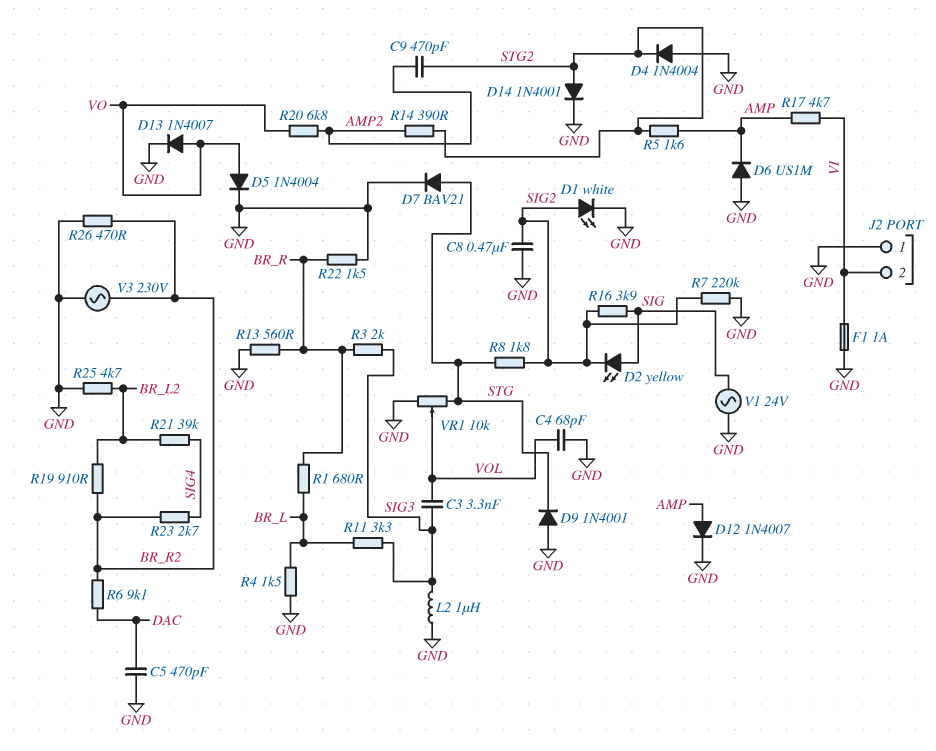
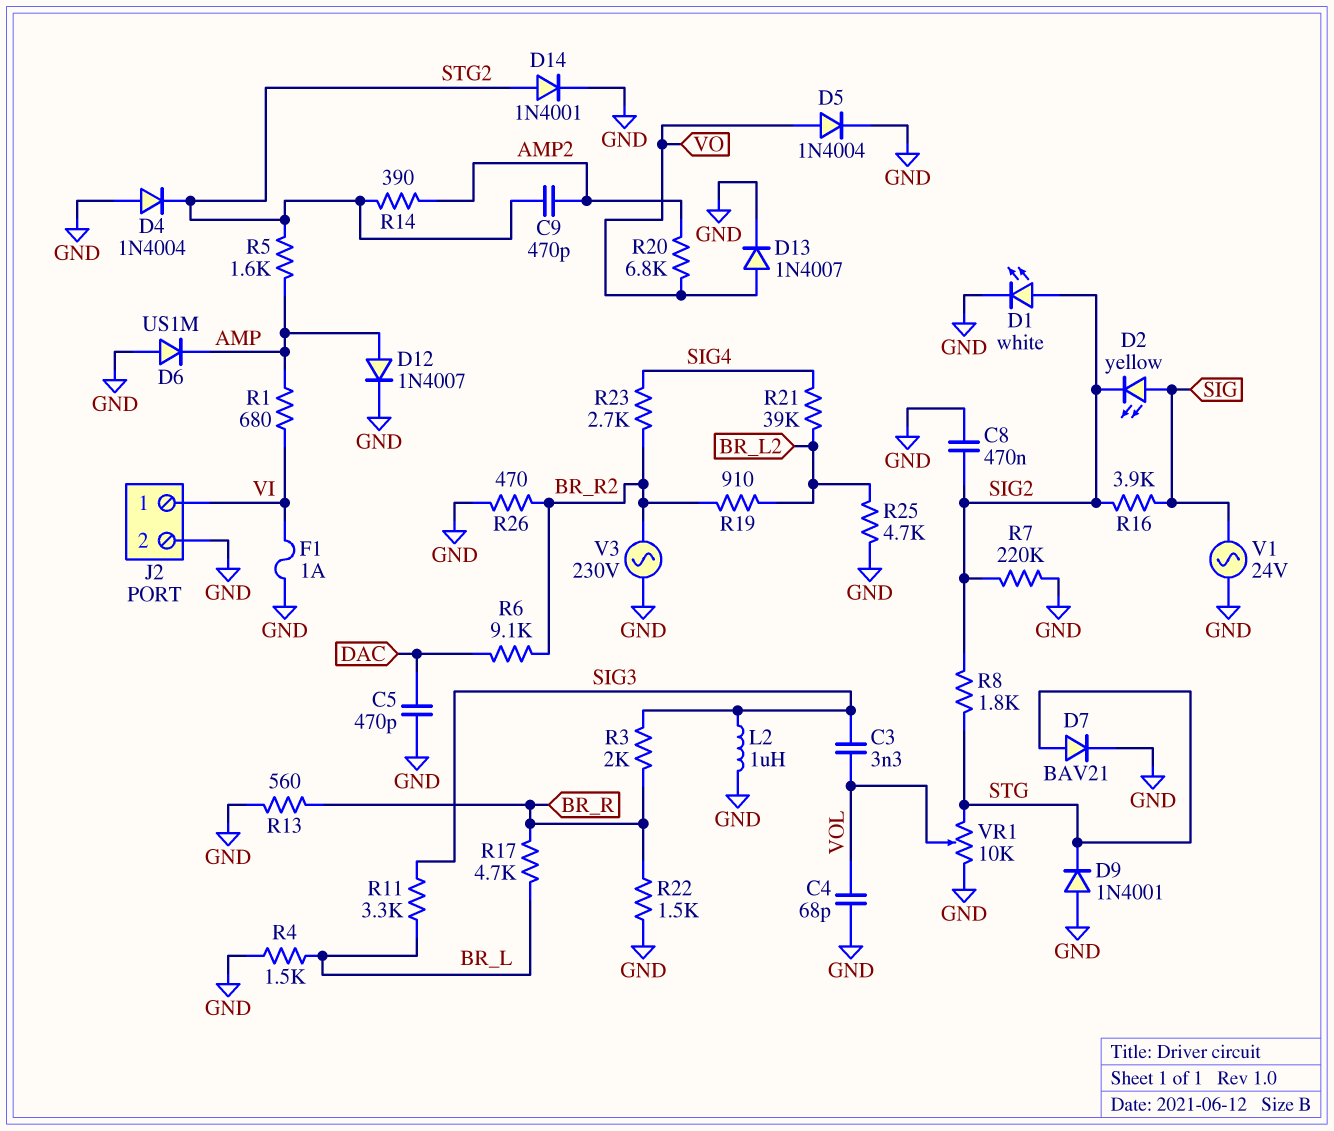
J2 pin 1: GND -> VI
J2 pin 2: VI -> GND
R1: 680 (BR_L, BR_R) -> 680 (AMP, VI)
R17: 4.7k (AMP, VI) -> 4.7k (BR_L, BR_R)

